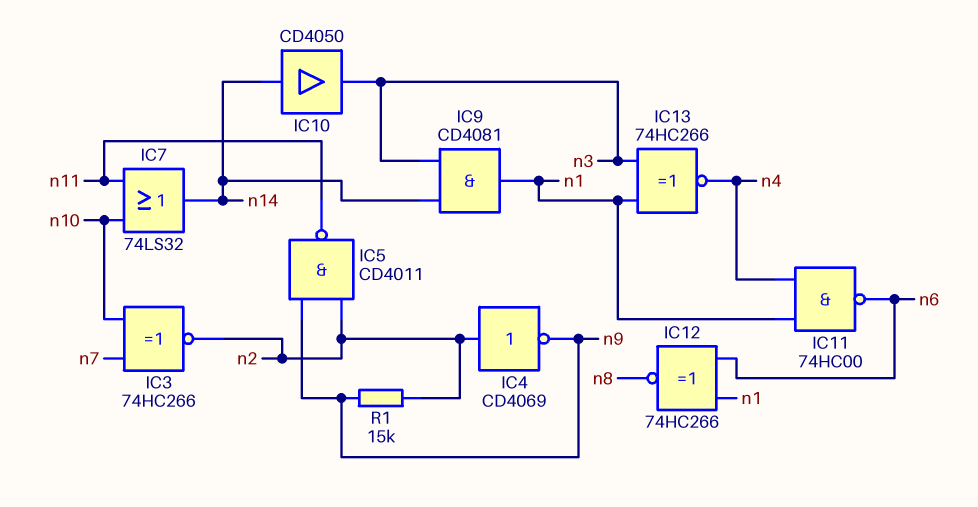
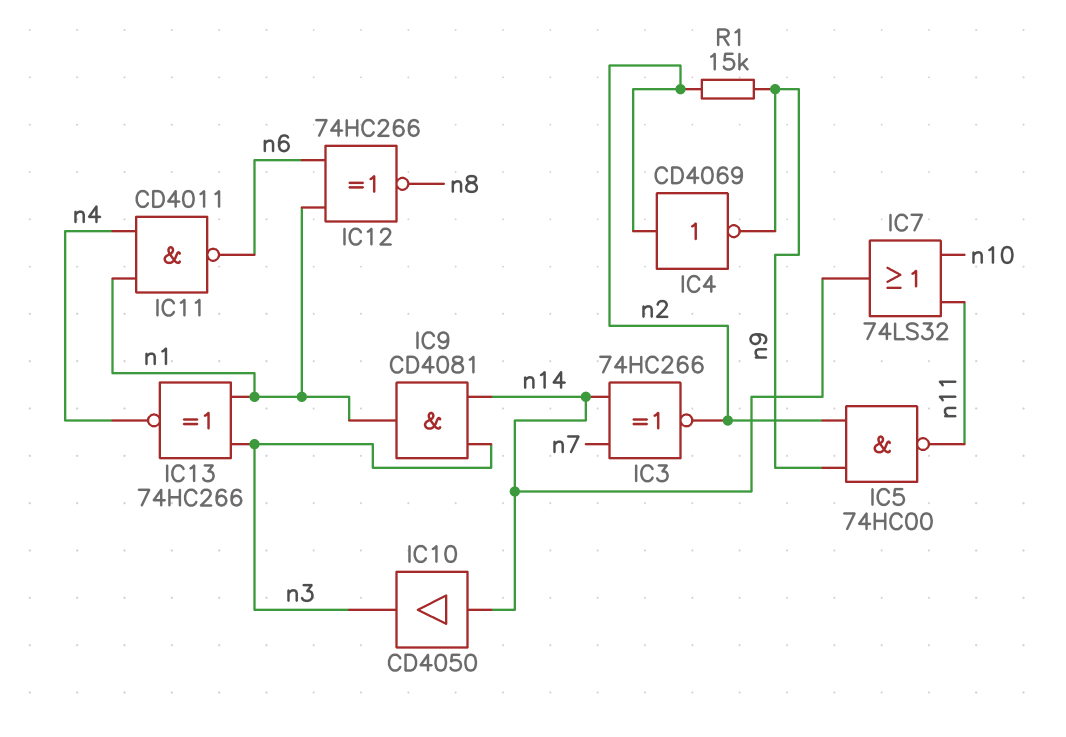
IC3: XNOR 74HC266 (in n7, in n10, out n2) -> XNOR 74HC266 (in n7, in n14, out n2)
IC5: NAND CD4011 (in n2, in n9, out n11) -> NAND 74HC00 (in n2, in n9, out n11)
IC11: NAND 74HC00 (in n1, in n4, out n6) -> NAND CD4011 (in n1, in n4, out n6)

